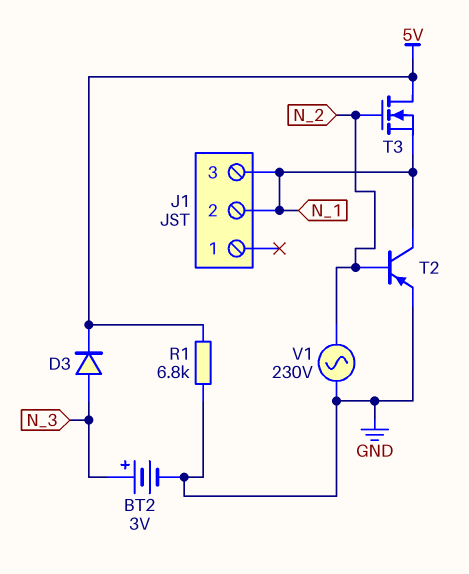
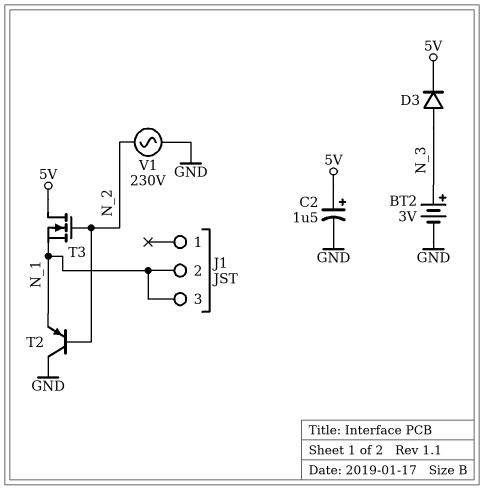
C2: none -> 1.5uF (plus 5V, minus GND)
R1: 6.8k (5V, GND) -> none
T2: PNP (B N_2, C N_1, E GND) -> PNP (B N_2, C GND, E N_1)

